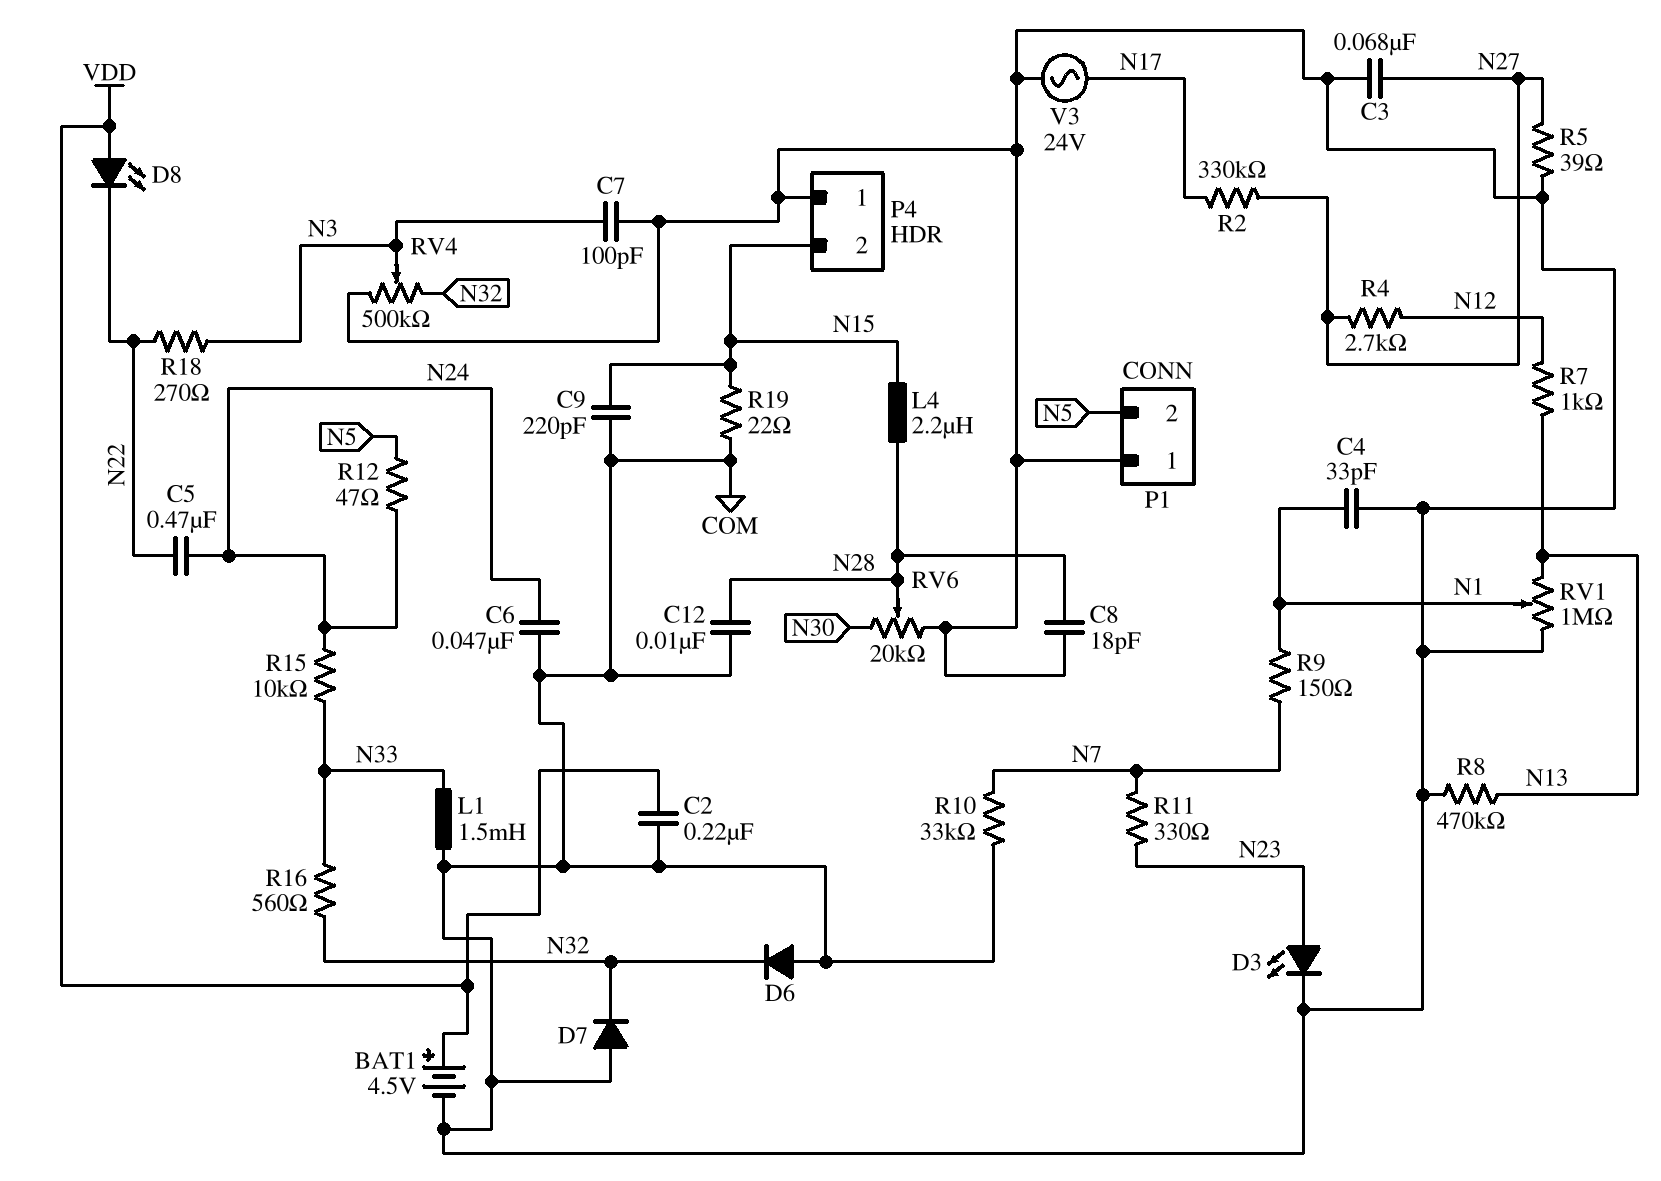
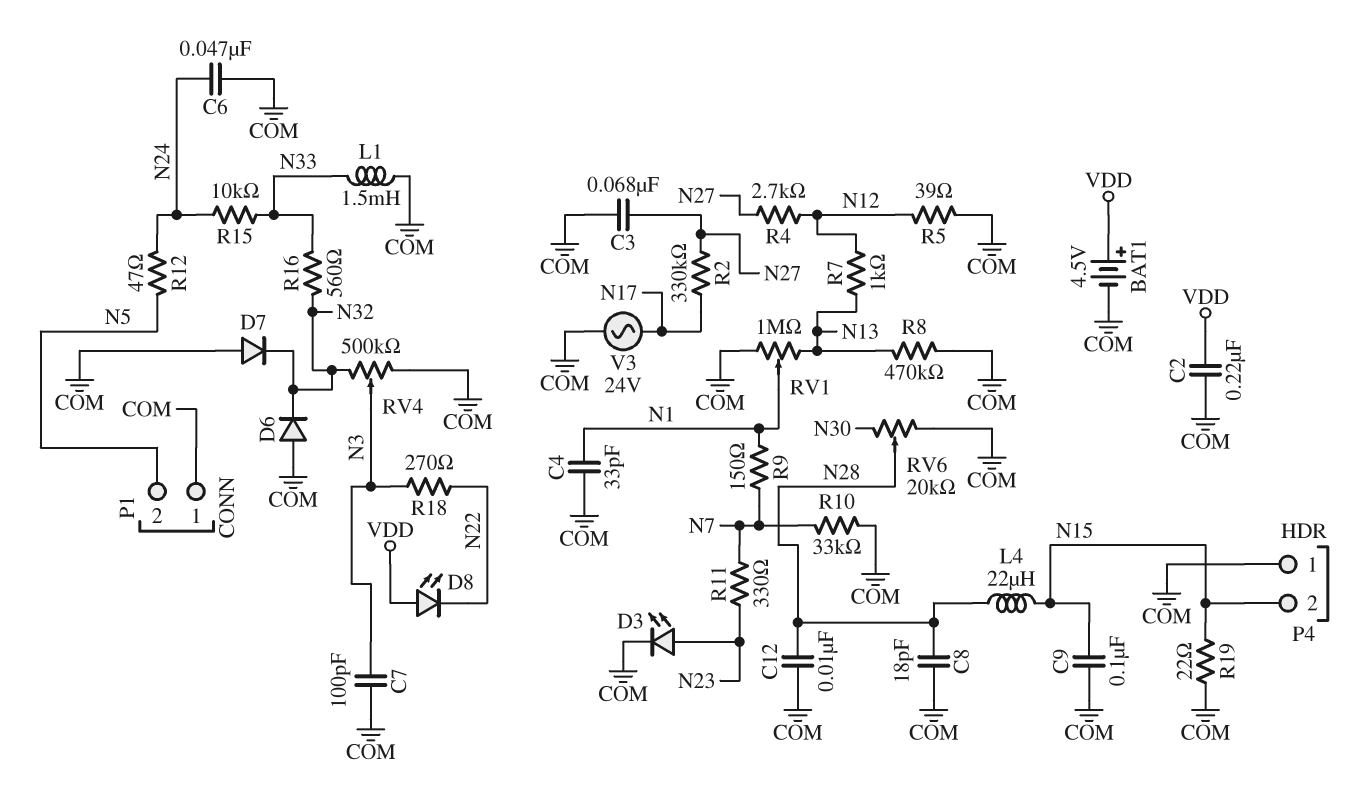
C5: 470nF (N22, N24) -> none
C9: 220pF (COM, N15) -> 100nF (COM, N15)
L4: 2.2uH (N15, N28) -> 22uH (N15, N28)
R5: 39 (COM, N27) -> 39 (COM, N12)

